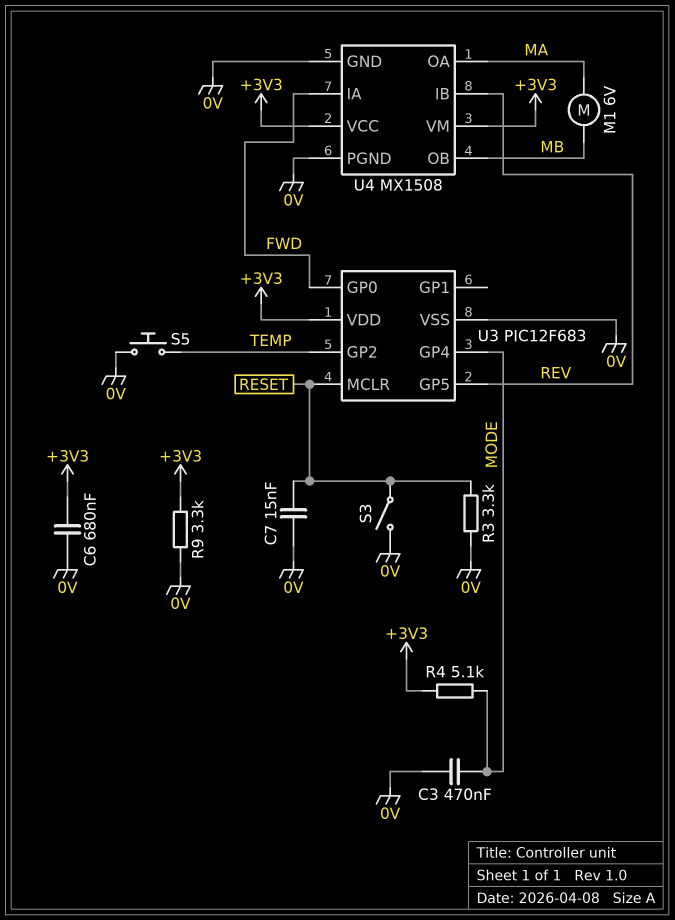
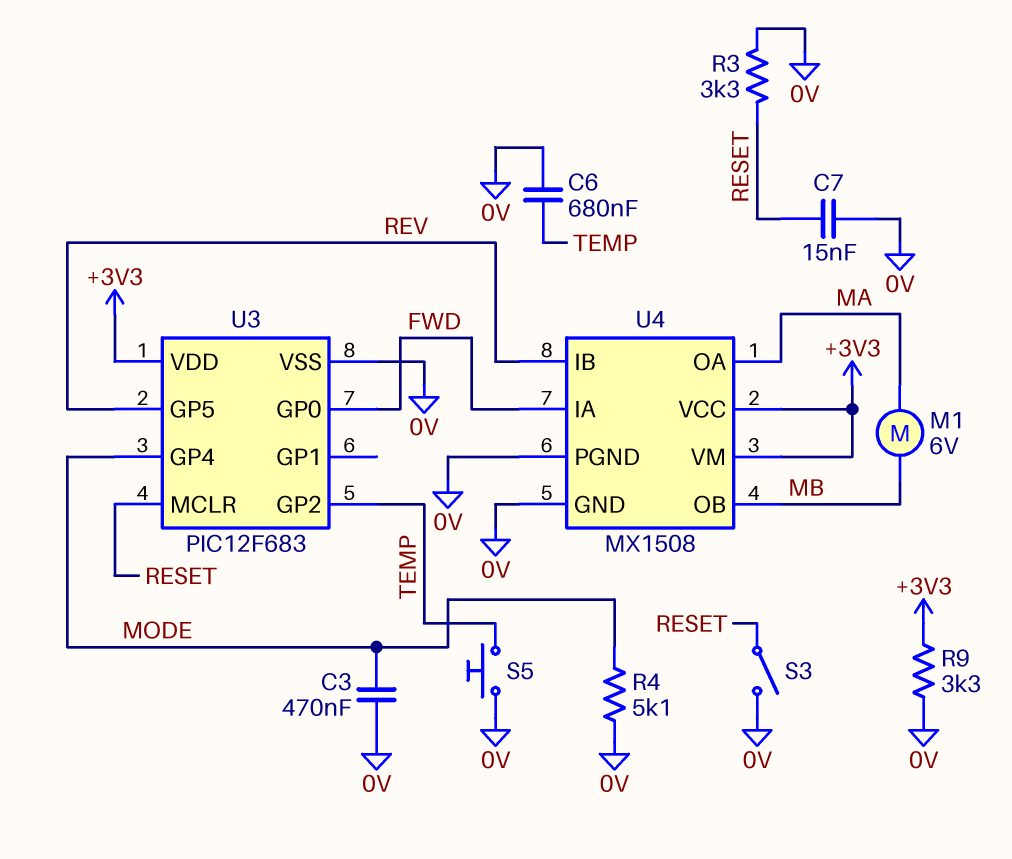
C6: 680nF (+3V3, 0V) -> 680nF (0V, TEMP)
R4: 5.1k (+3V3, MODE) -> 5.1k (0V, MODE)

